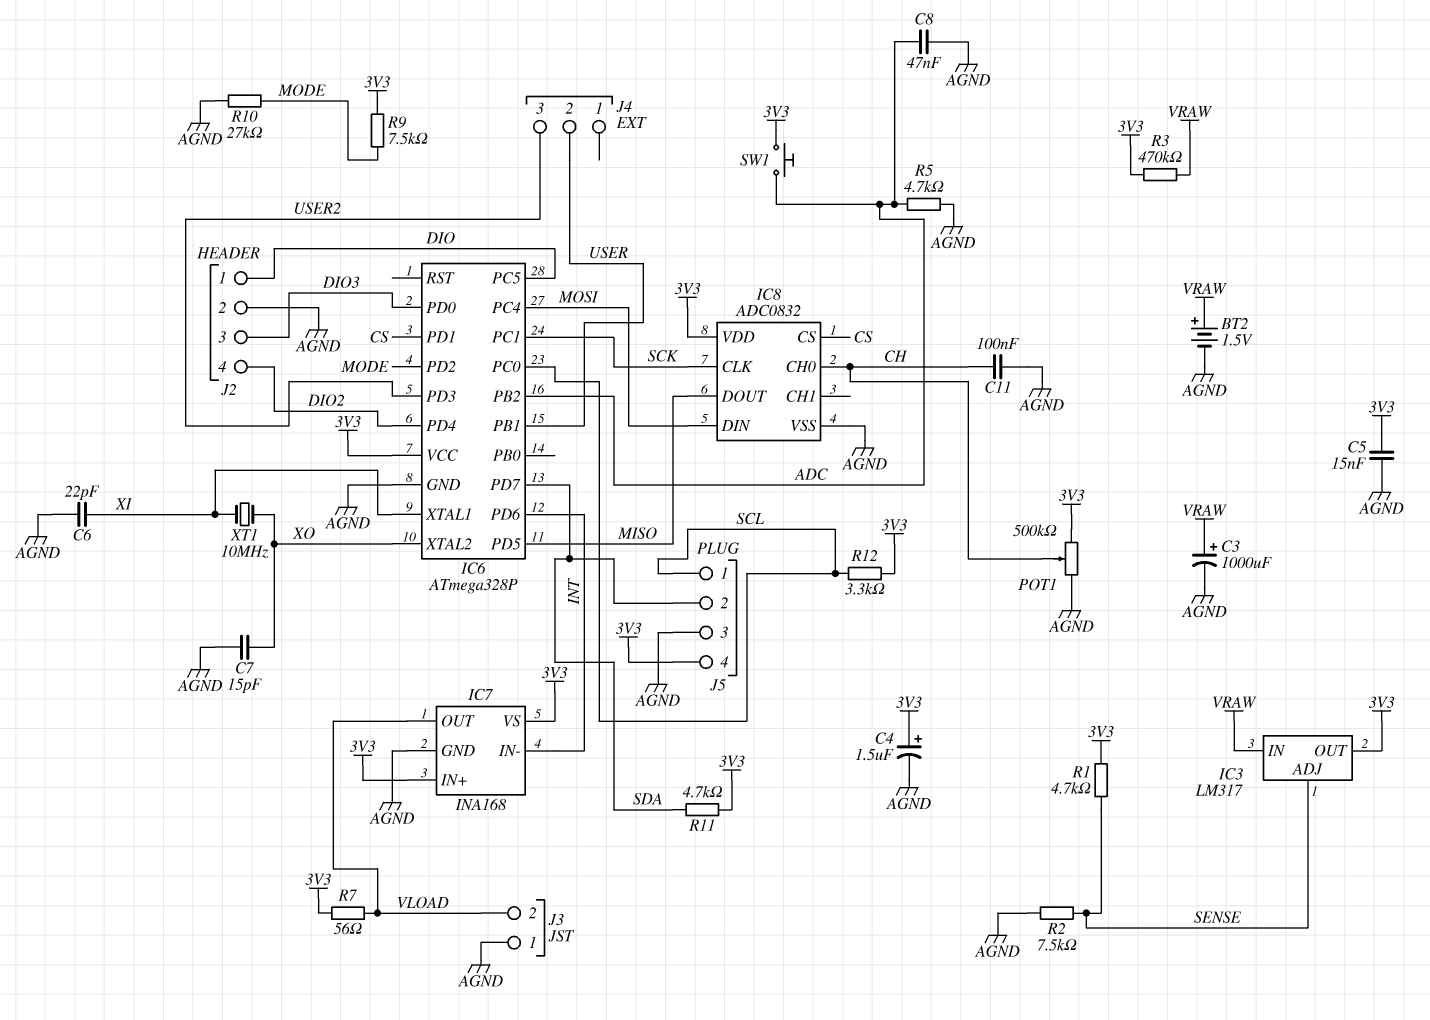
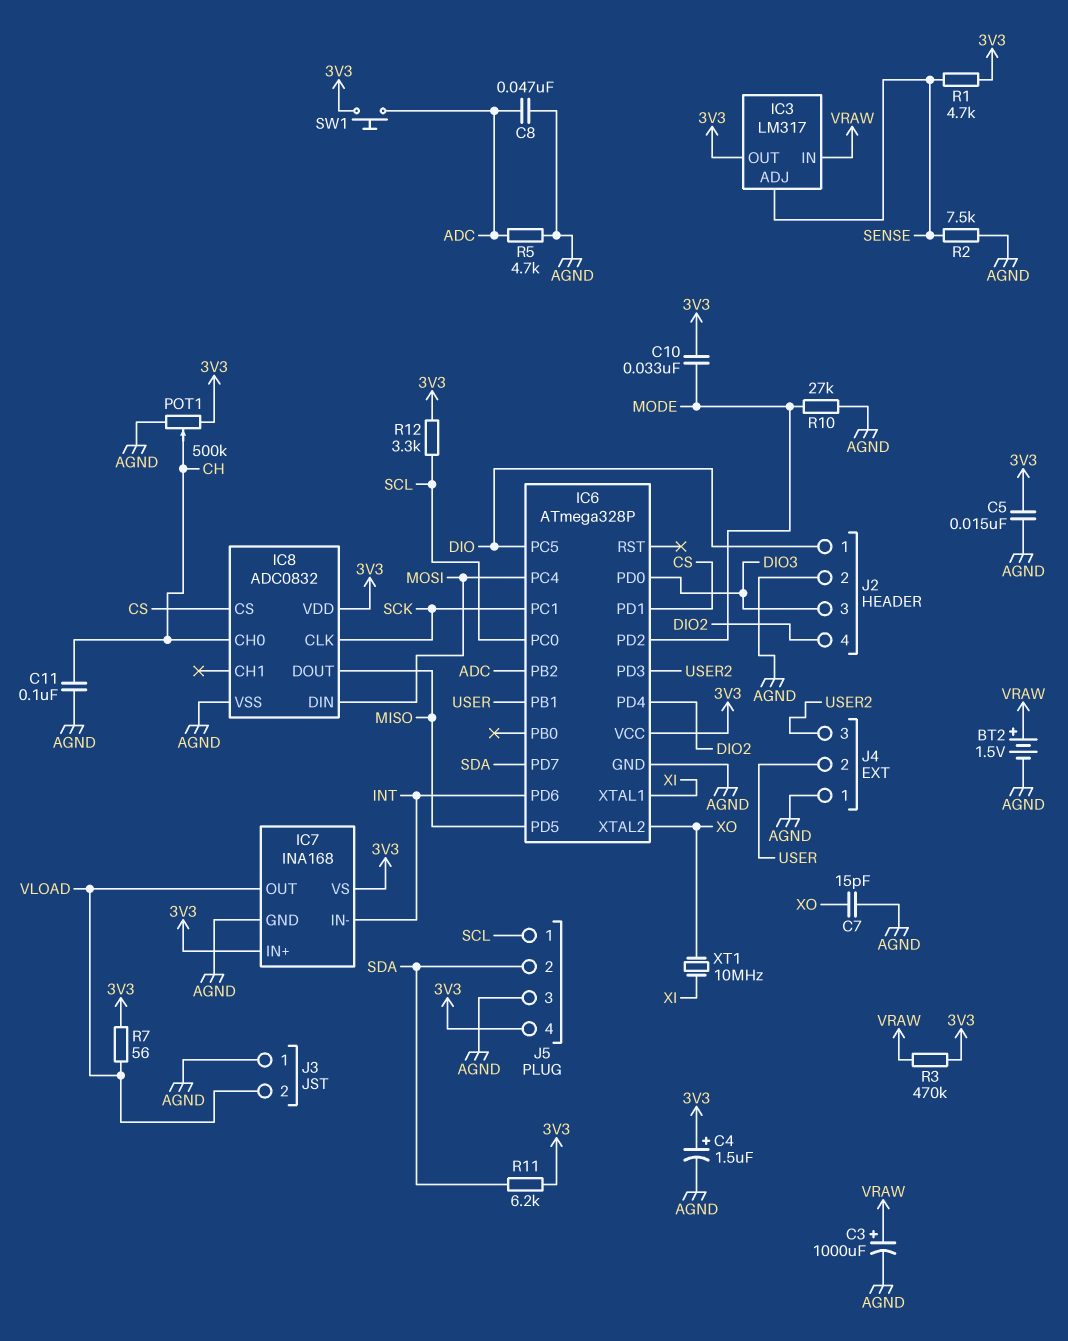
C6: 22pF (AGND, XI) -> none
C10: none -> 33nF (3V3, MODE)
J4 pin 1: none -> AGND
R9: 7.5k (3V3, MODE) -> none
R11: 4.7k (3V3, SDA) -> 6.2k (3V3, SDA)

